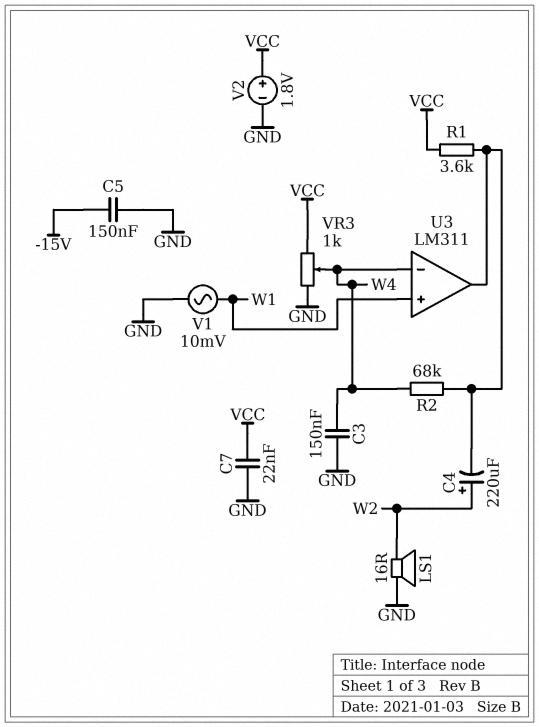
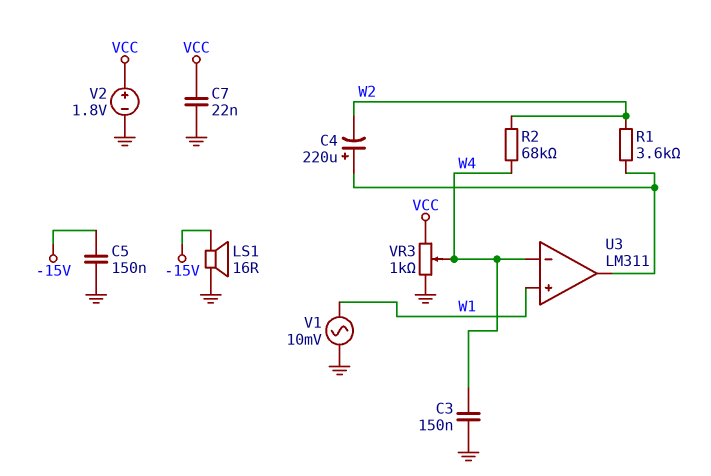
C4: 220uF (plus W2, minus U3/out) -> 220uF (plus U3/out, minus W2)
LS1: speaker 16R (GND, W2) -> speaker 16R (-15V, GND)
R1: 3.6k (U3/out, VCC) -> 3.6k (U3/out, W2)
R2: 68k (U3/out, W4) -> 68k (W2, W4)

